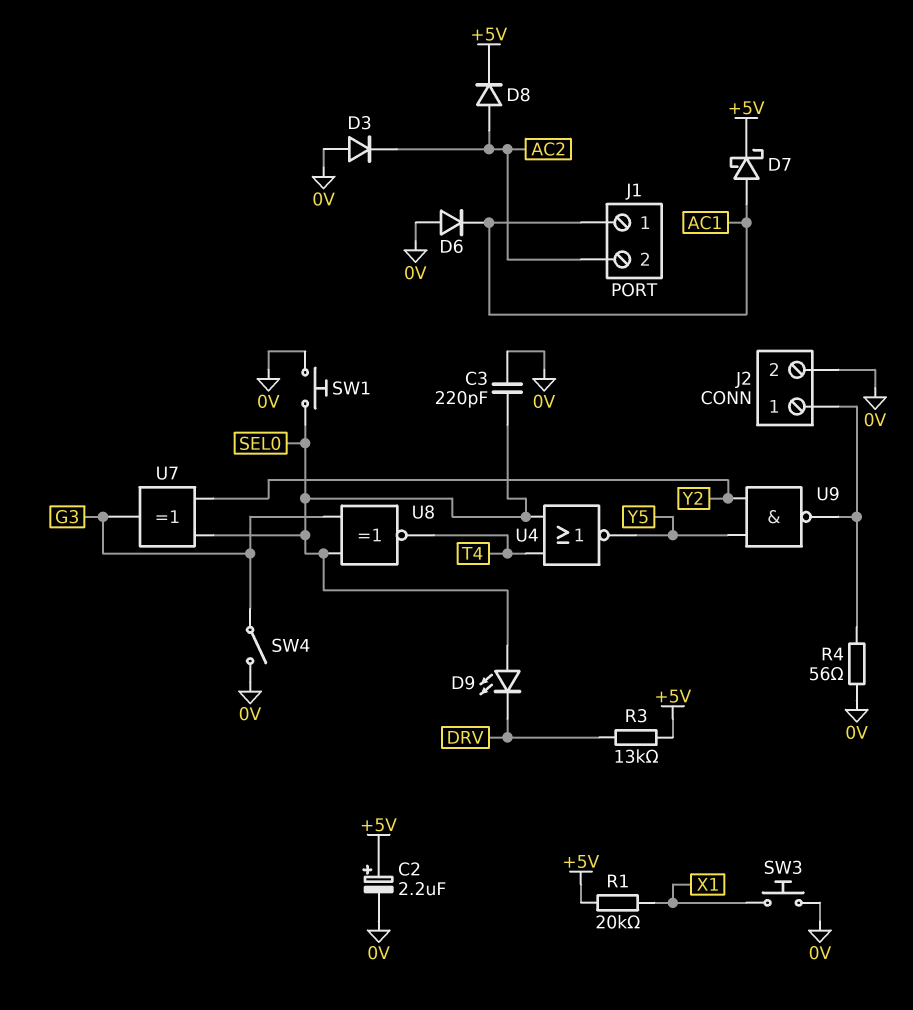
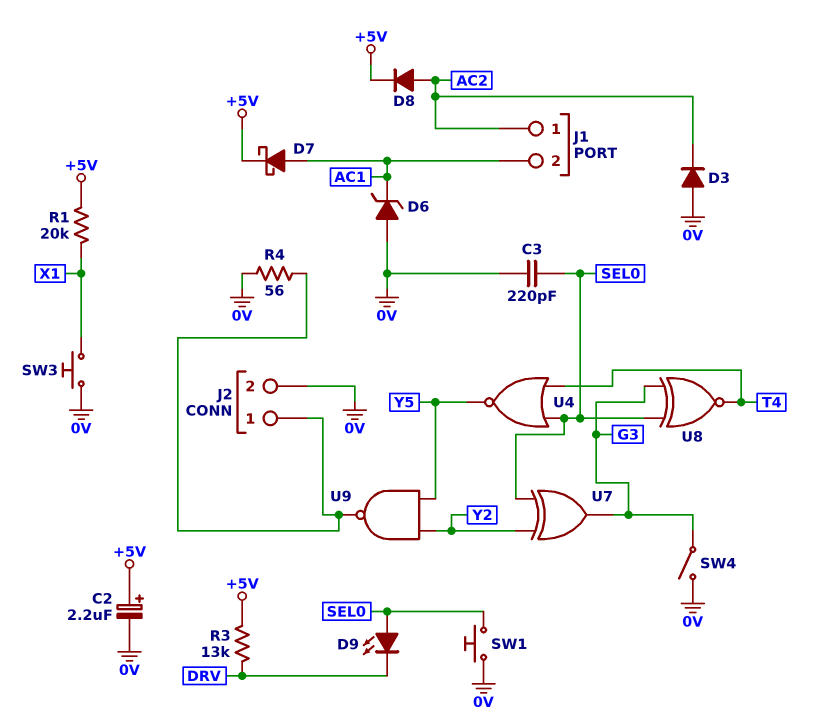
D6: diode (A 0V, K AC1) -> zener (A 0V, K AC1)
J1 pin 1: AC1 -> AC2
J1 pin 2: AC2 -> AC1

